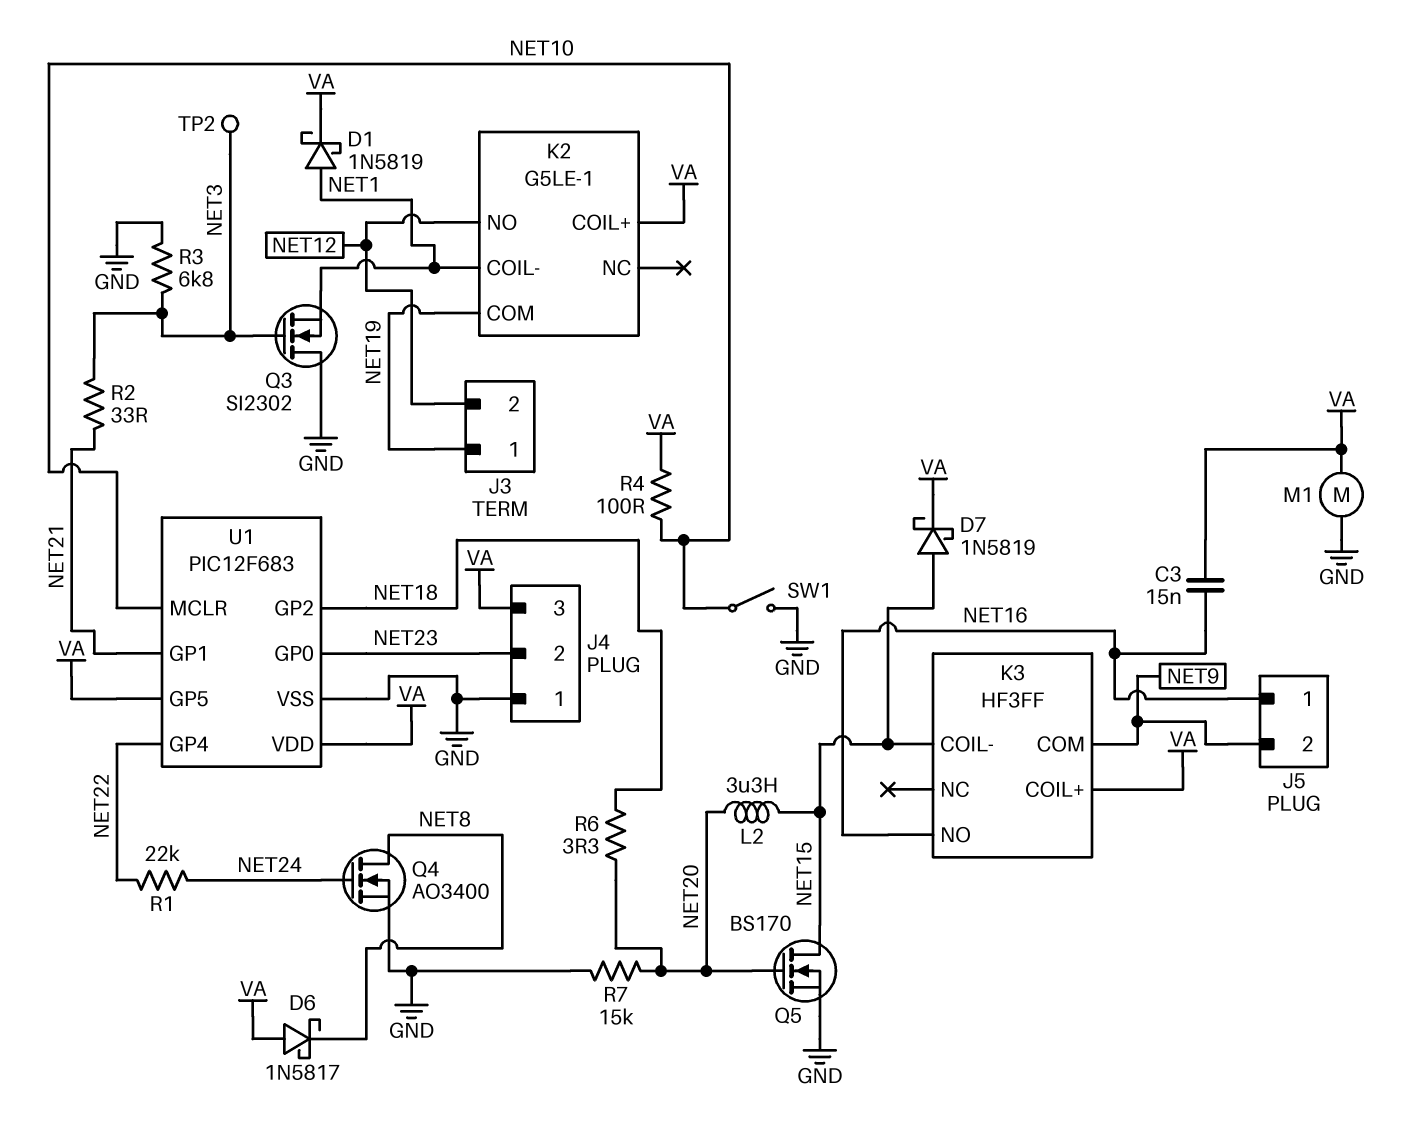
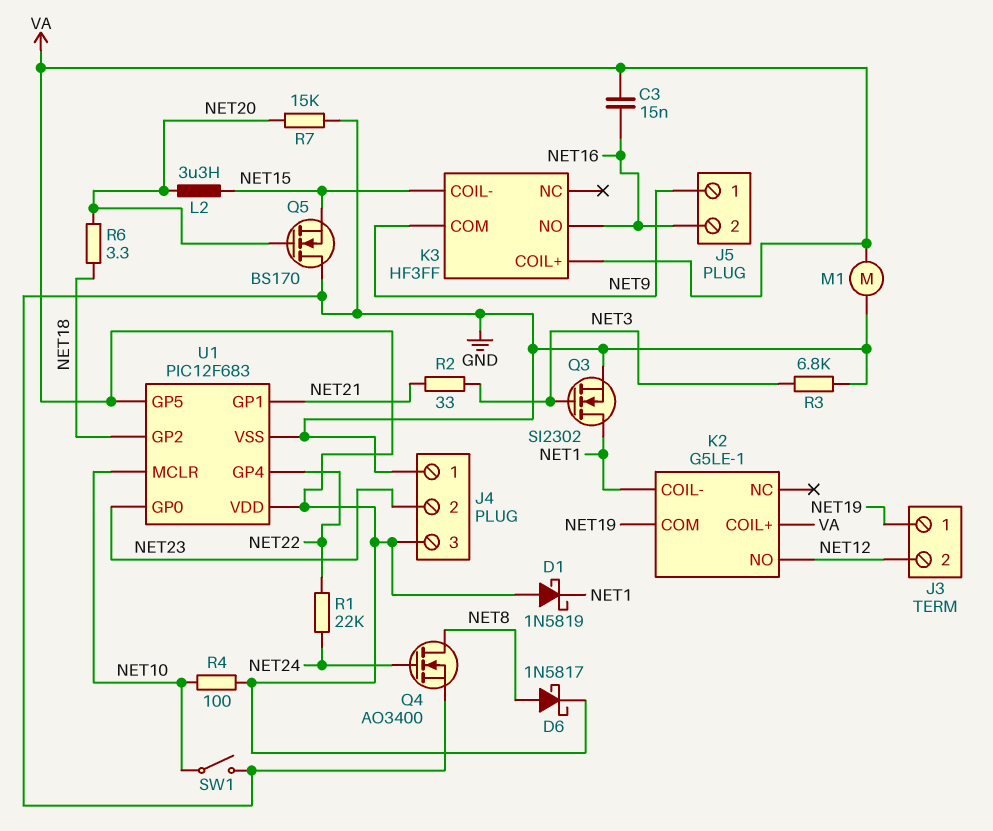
D1: schottky 1N5819 (A NET1, K VA) -> schottky 1N5819 (A VA, K NET1)
D6: schottky 1N5817 (A VA, K NET8) -> schottky 1N5817 (A NET8, K VA)
D7: schottky 1N5819 (A NET15, K VA) -> none
J5 pin 1: NET16 -> NET9
J5 pin 2: NET9 -> NET16
Q3: NMOS SI2302 (G NET3, D GND, S NET1) -> NMOS SI2302 (G NET3, D NET1, S GND)
Q5: NMOS BS170 (G NET20, D NET15, S GND) -> NMOS BS170 (G NET20, D GND, S NET15)
TP2: test point (NET3) -> none

